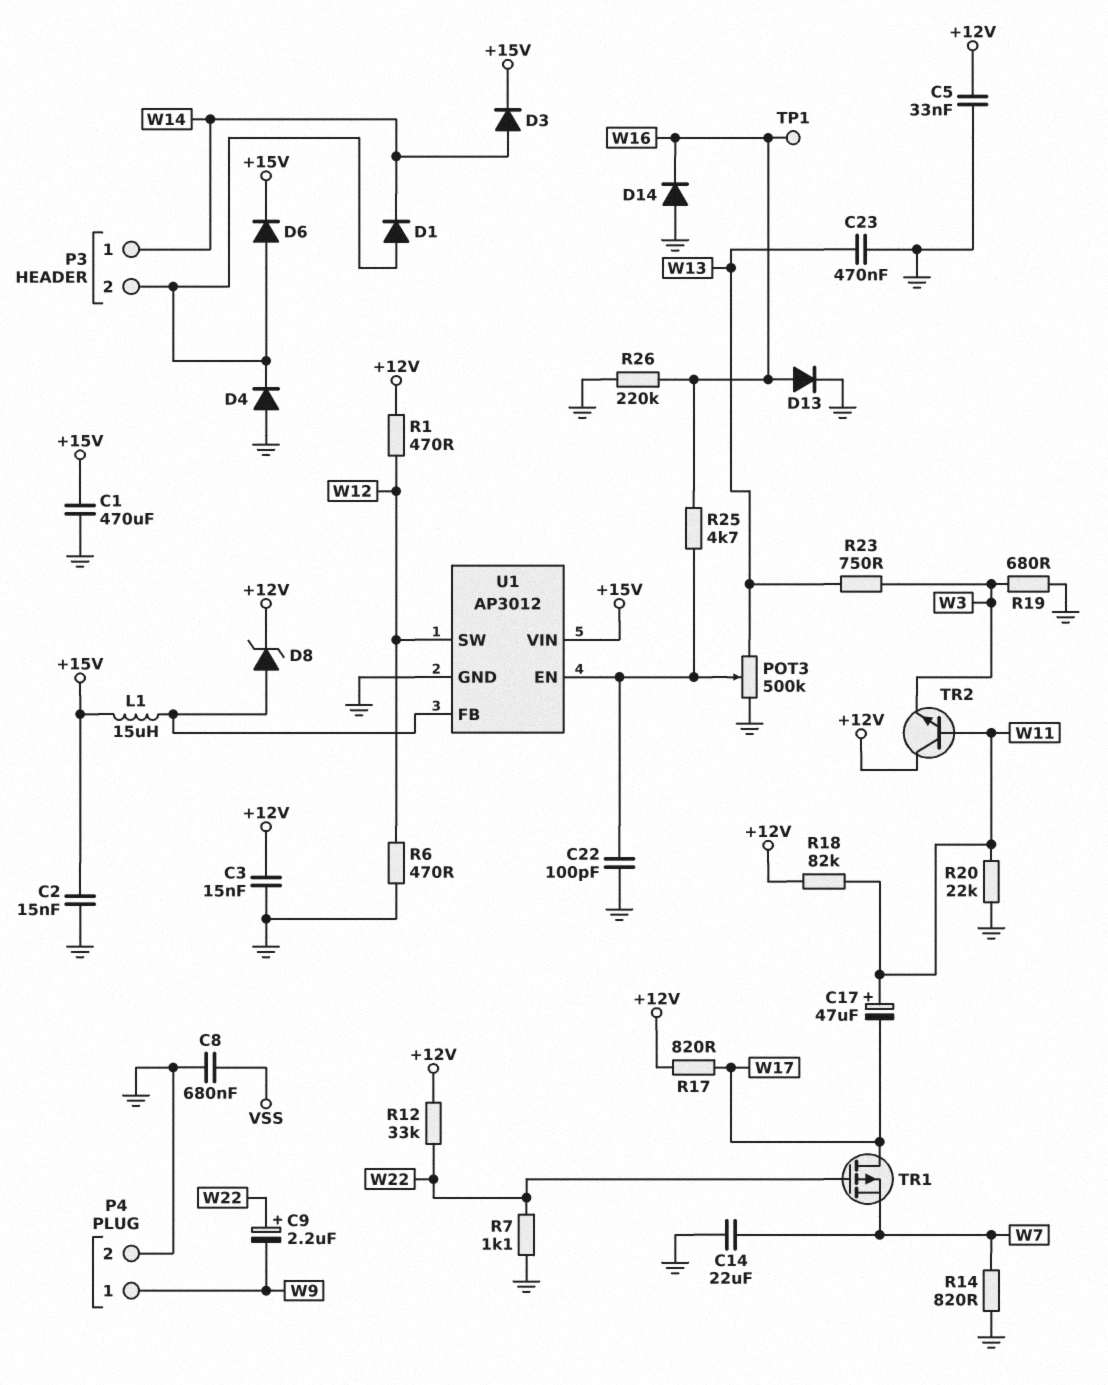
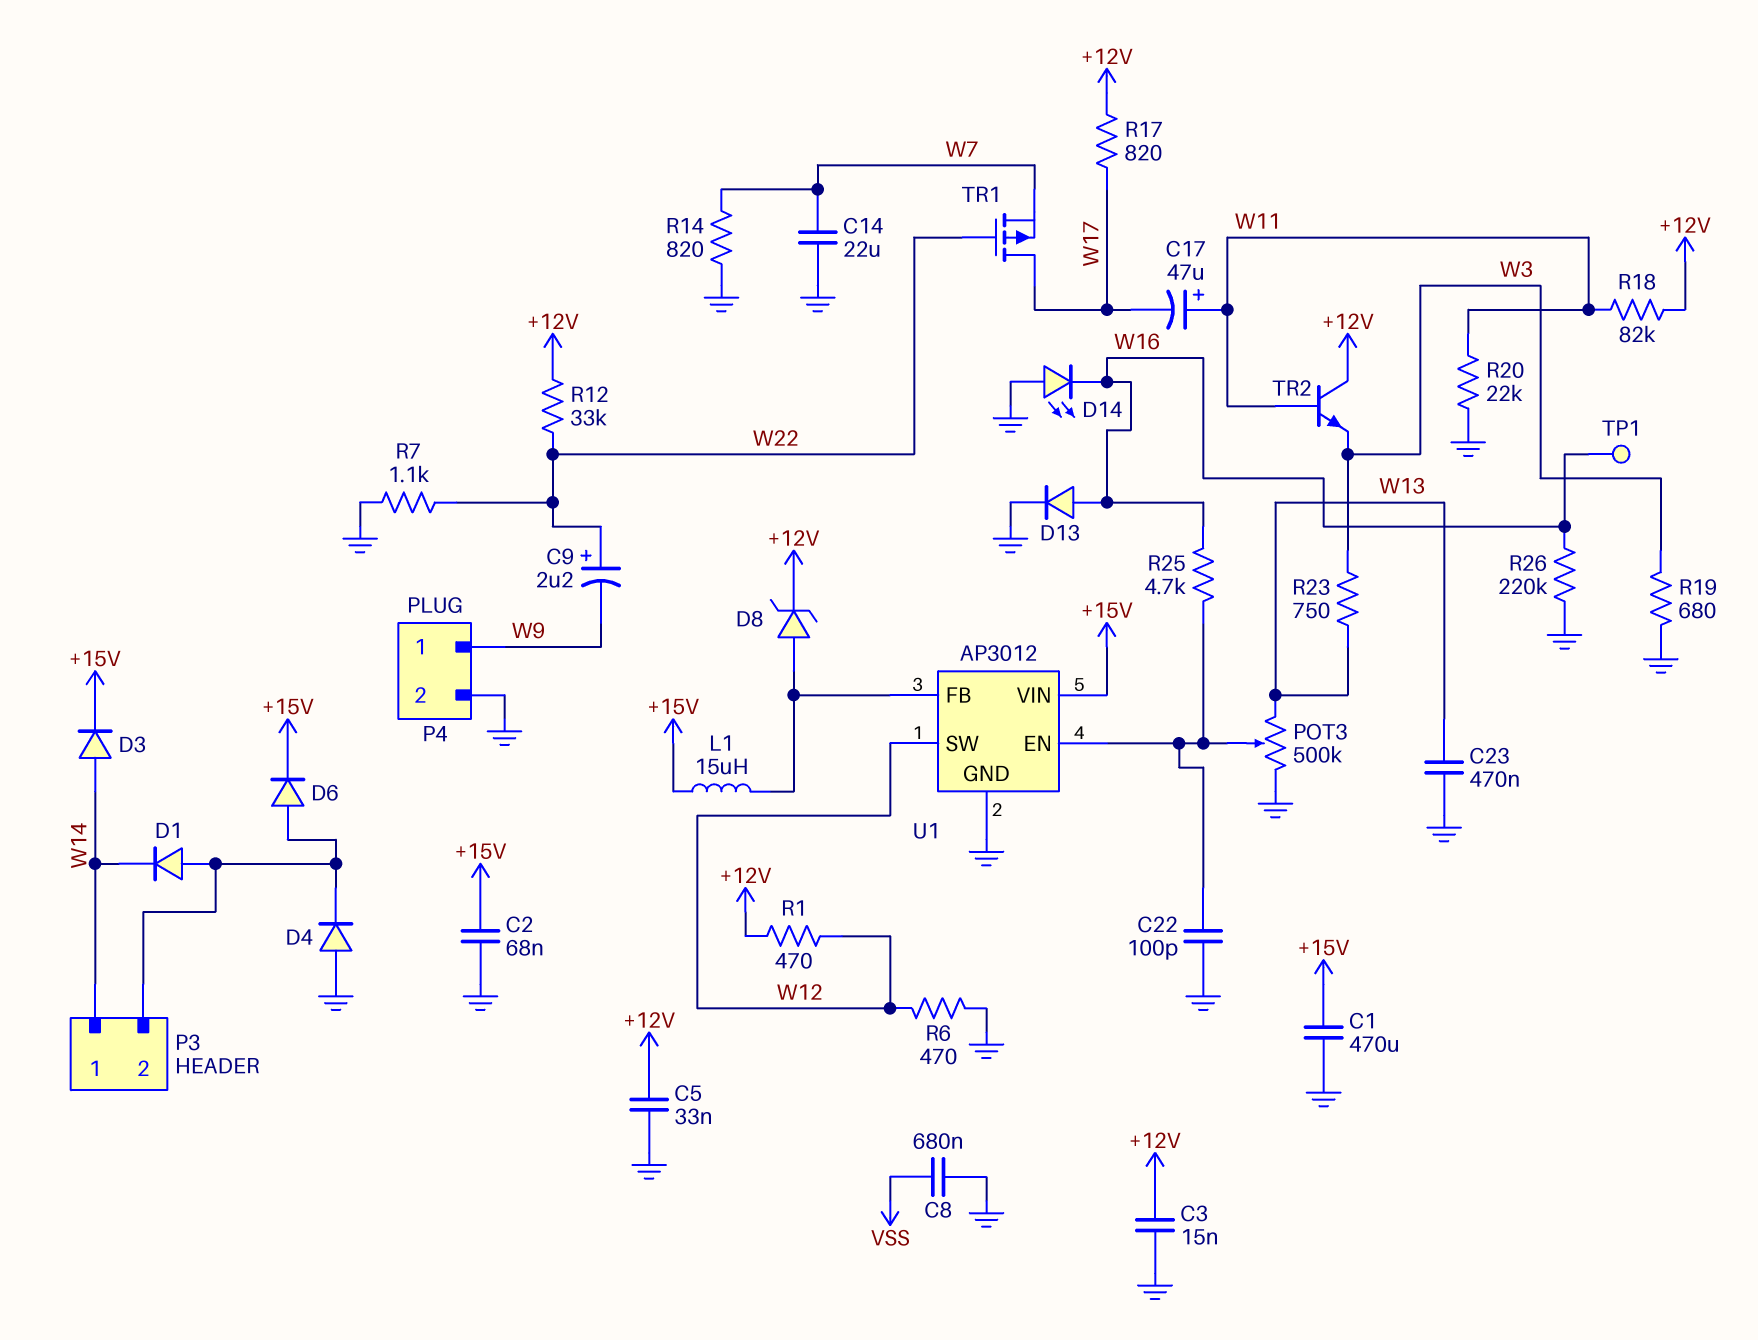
C2: 15nF (+15V, GND) -> 68nF (+15V, GND)
D14: diode (A GND, K W16) -> LED (A GND, K W16)

